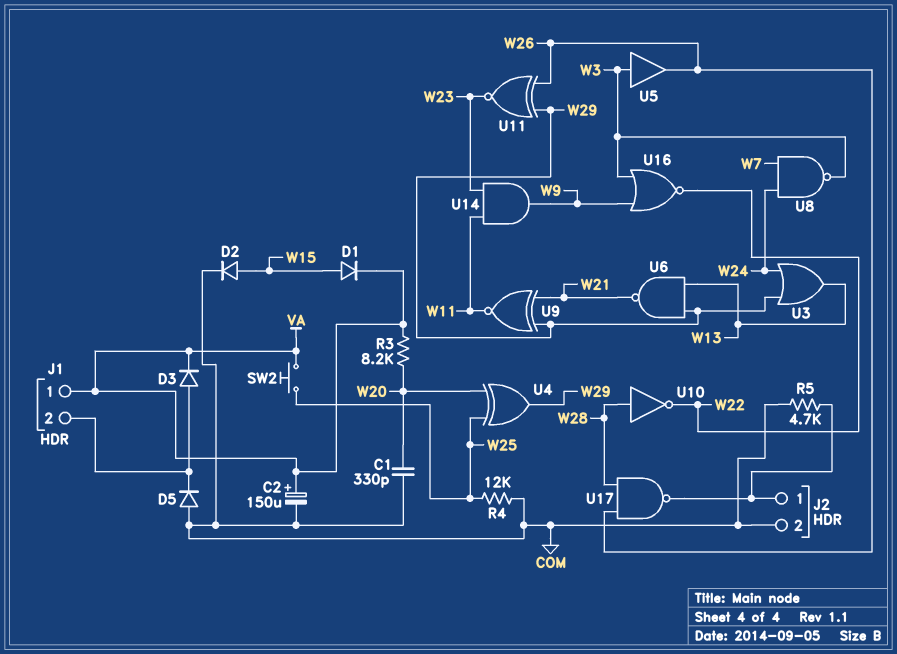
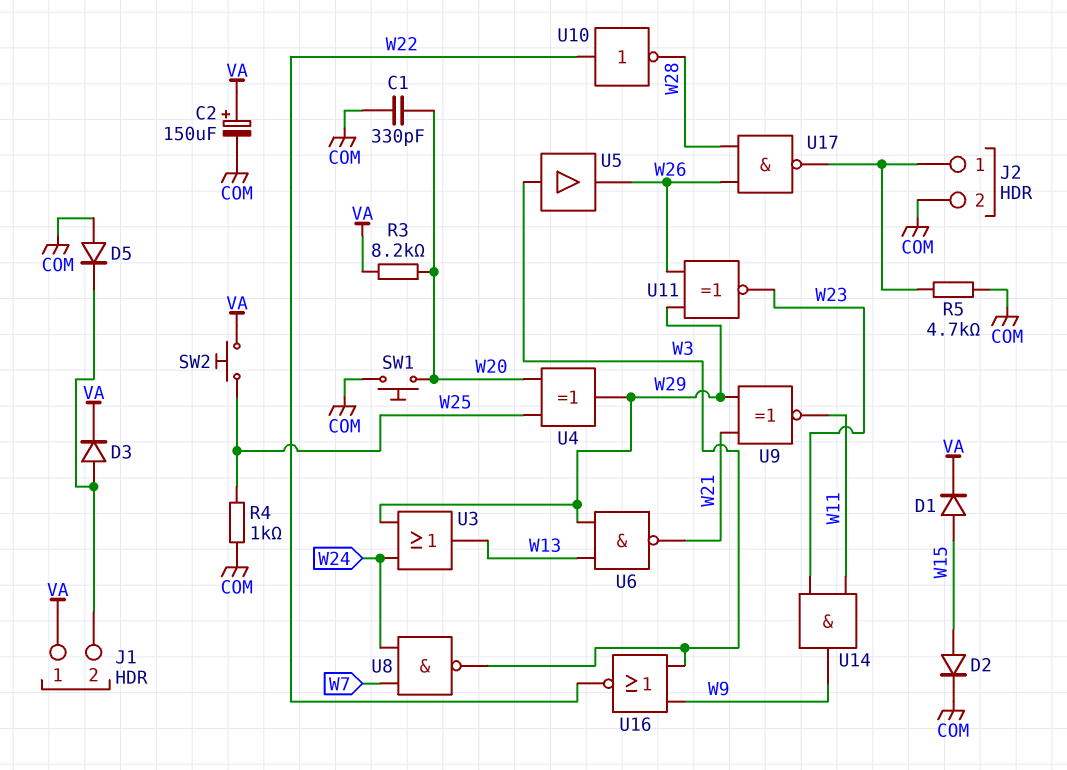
R4: 12k (COM, W25) -> 1k (COM, W25)
SW1: none -> button (COM, W20)
U10: NOT (in W28, out W22) -> NOT (in W22, out W28)

